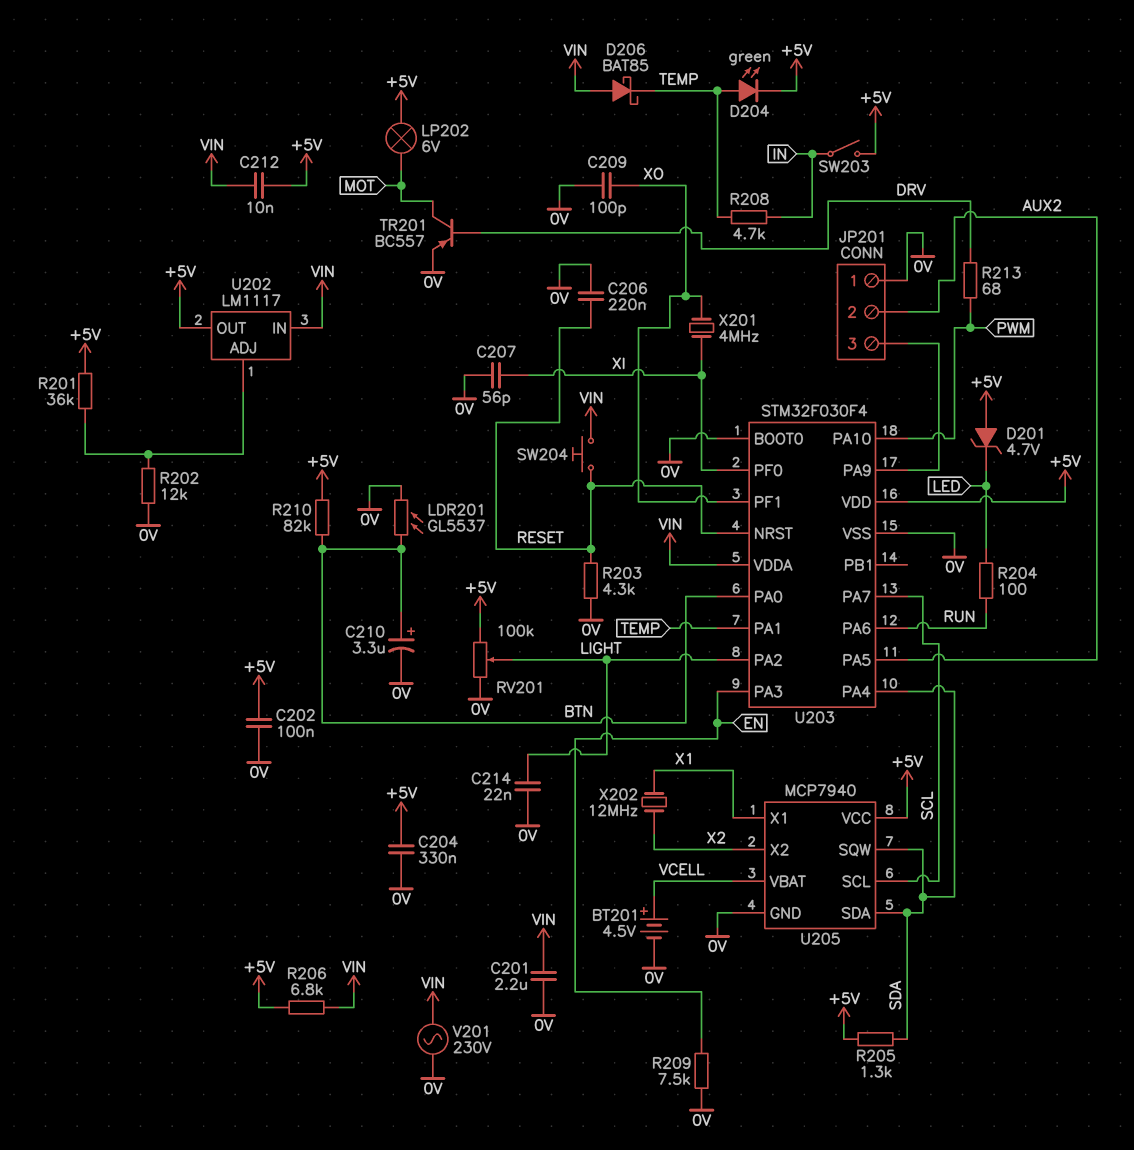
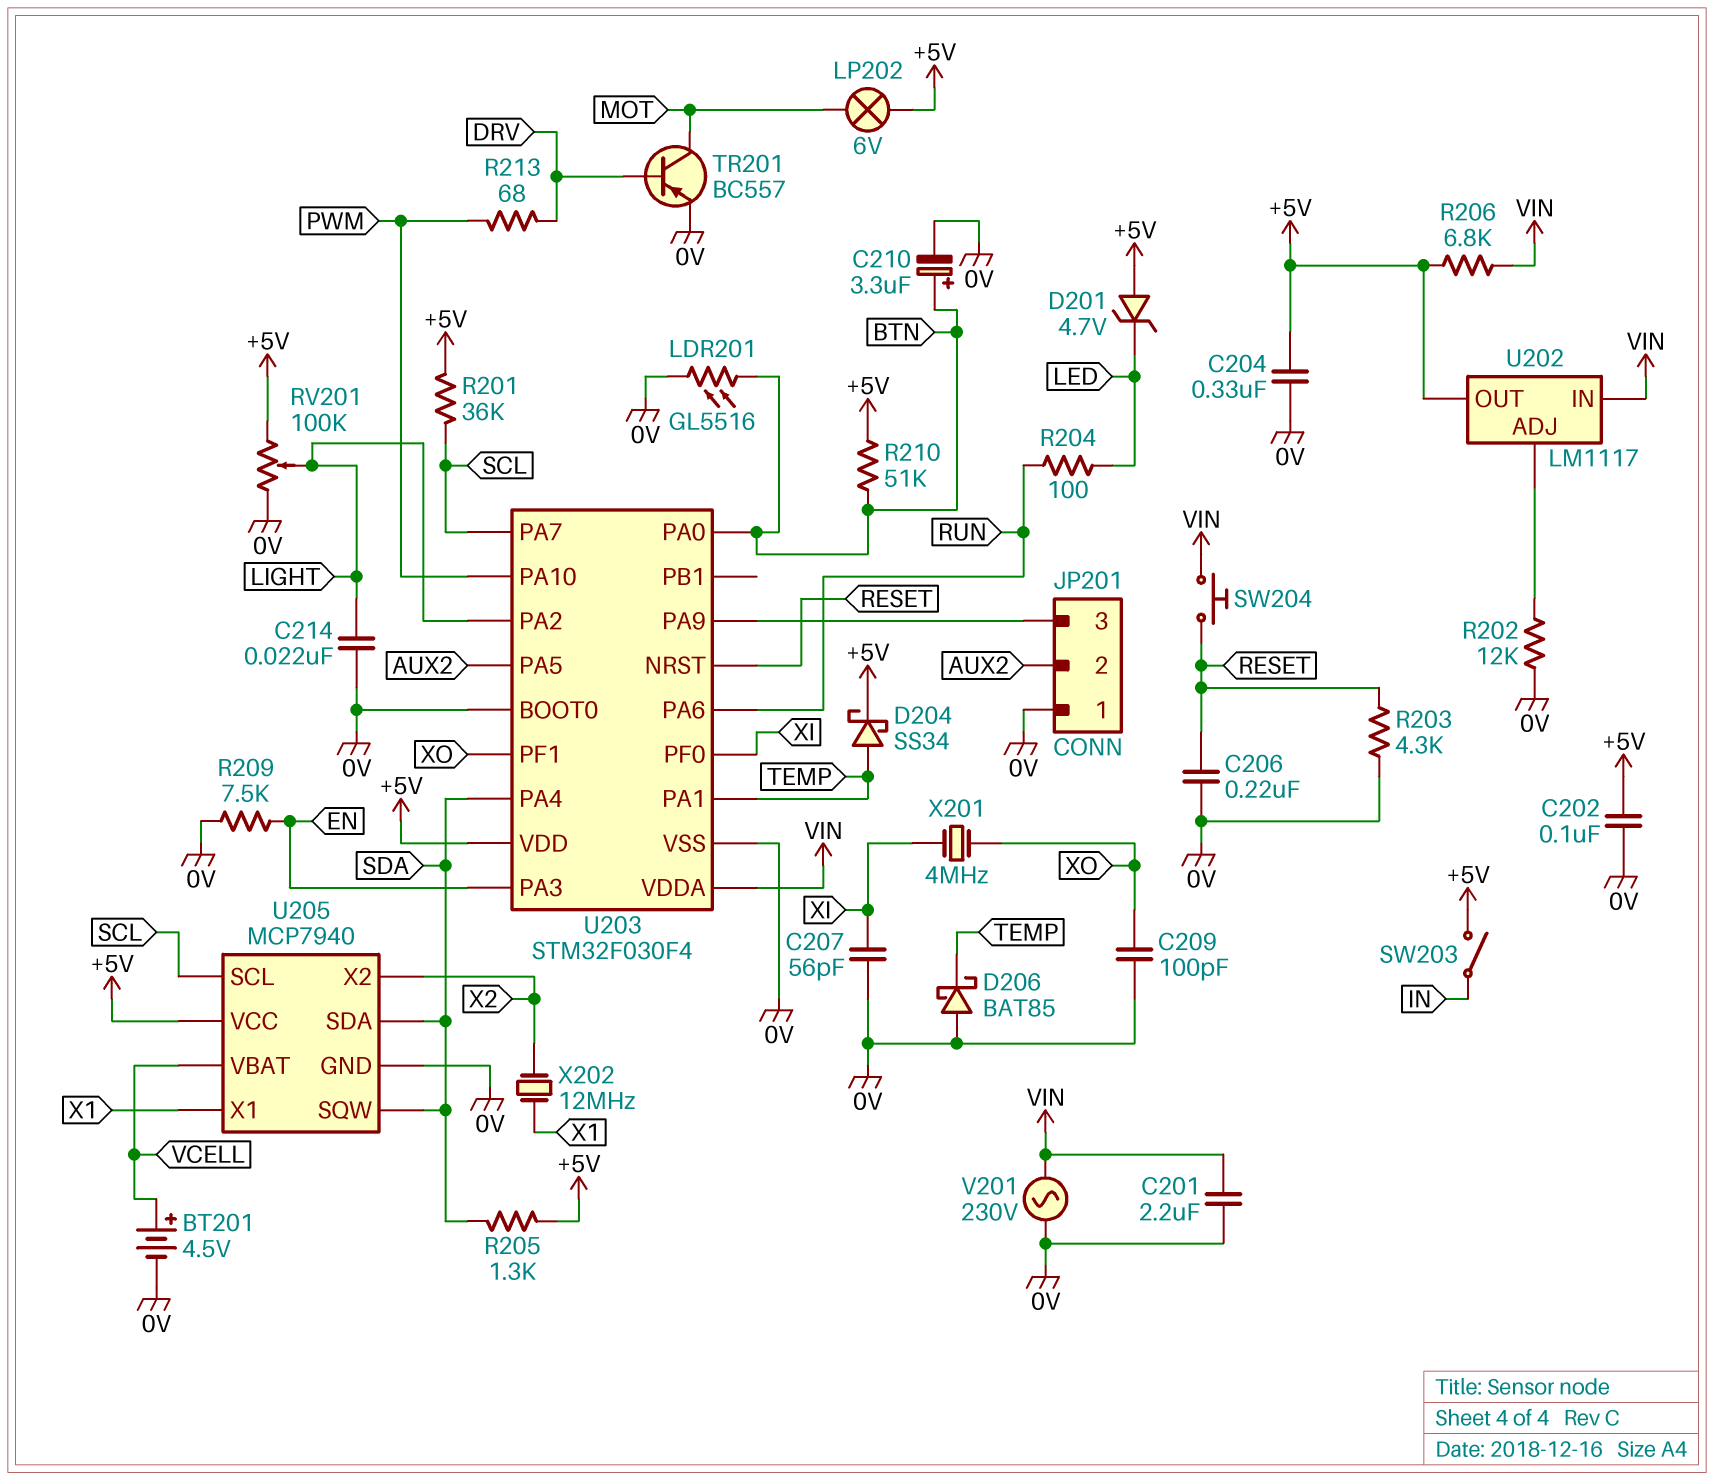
C212: 10nF (+5V, VIN) -> none
D204: LED green (A TEMP, K +5V) -> schottky SS34 (A TEMP, K +5V)
D206: schottky BAT85 (A VIN, K TEMP) -> schottky BAT85 (A 0V, K TEMP)
LDR201: GL5537 (0V, BTN) -> GL5516 (0V, BTN)
R201: 36k (+5V, U202/ADJ) -> 36k (+5V, SCL)
R208: 4.7k (IN, TEMP) -> none
R210: 82k (+5V, BTN) -> 51k (+5V, BTN)

